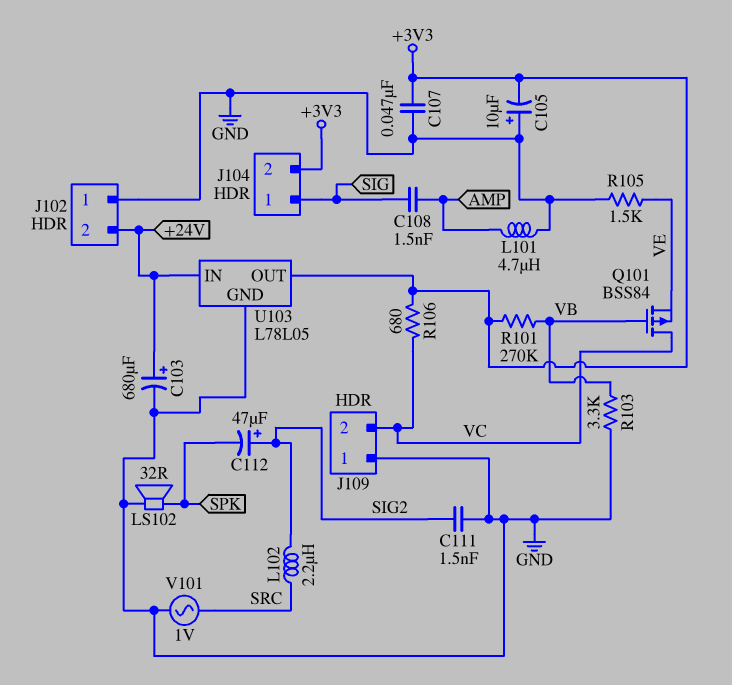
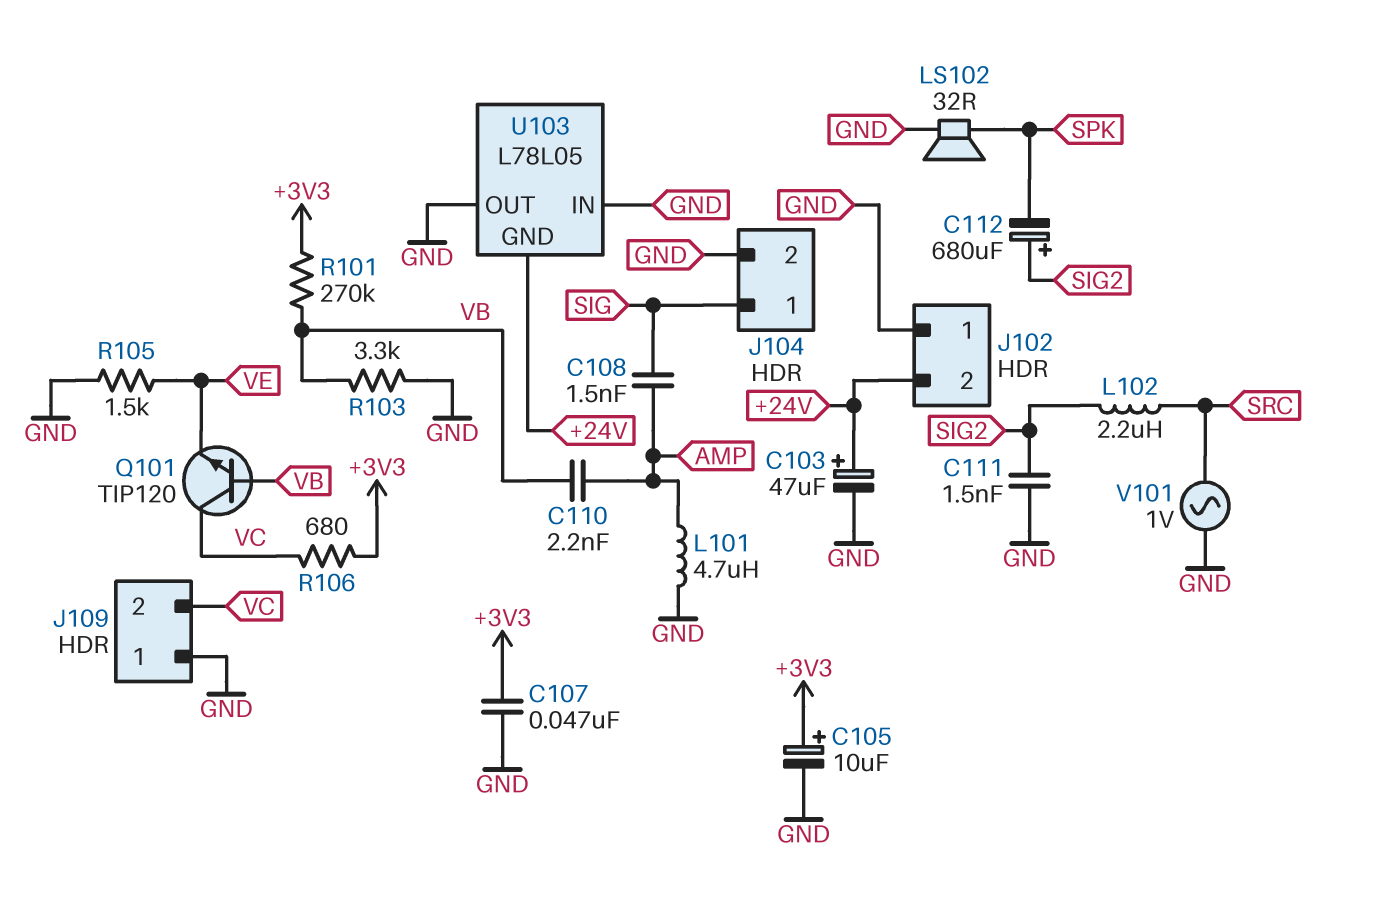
C103: 680uF (plus +24V, minus GND) -> 47uF (plus +24V, minus GND)
C105: 10uF (plus GND, minus +3V3) -> 10uF (plus +3V3, minus GND)
C110: none -> 2.2nF (AMP, VB)
C112: 47uF (plus SIG2, minus SPK) -> 680uF (plus SIG2, minus SPK)
J104 pin 2: +3V3 -> GND
Q101: PMOS BSS84 (G VB, D VC, S VE) -> NPN TIP120 (B VB, C VC, E VE)
U103 pin GND: GND -> +24V
U103 pin IN: +24V -> GND
U103 pin OUT: +3V3 -> GND

